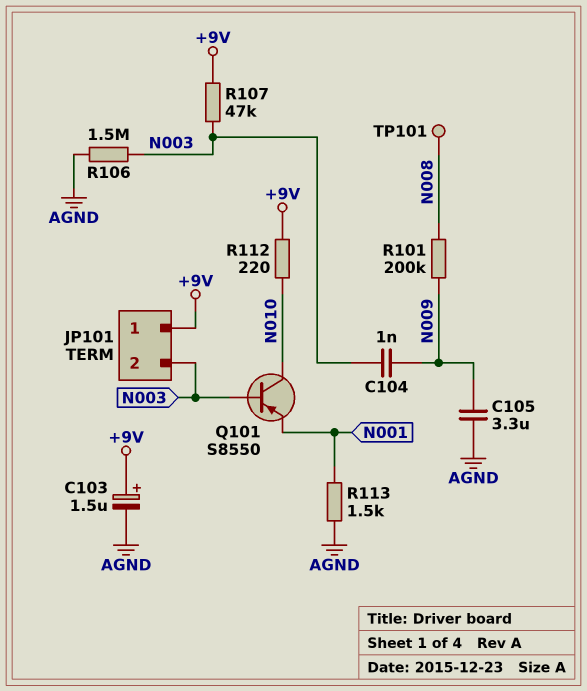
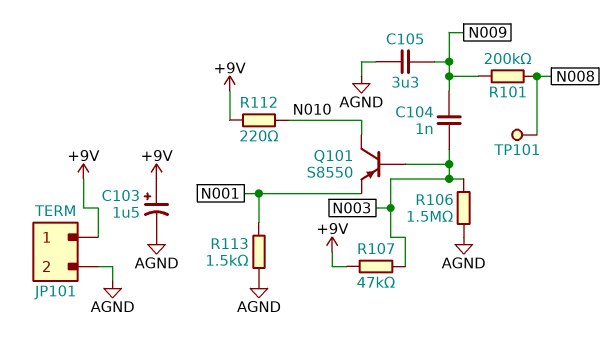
JP101 pin 2: N003 -> AGND

